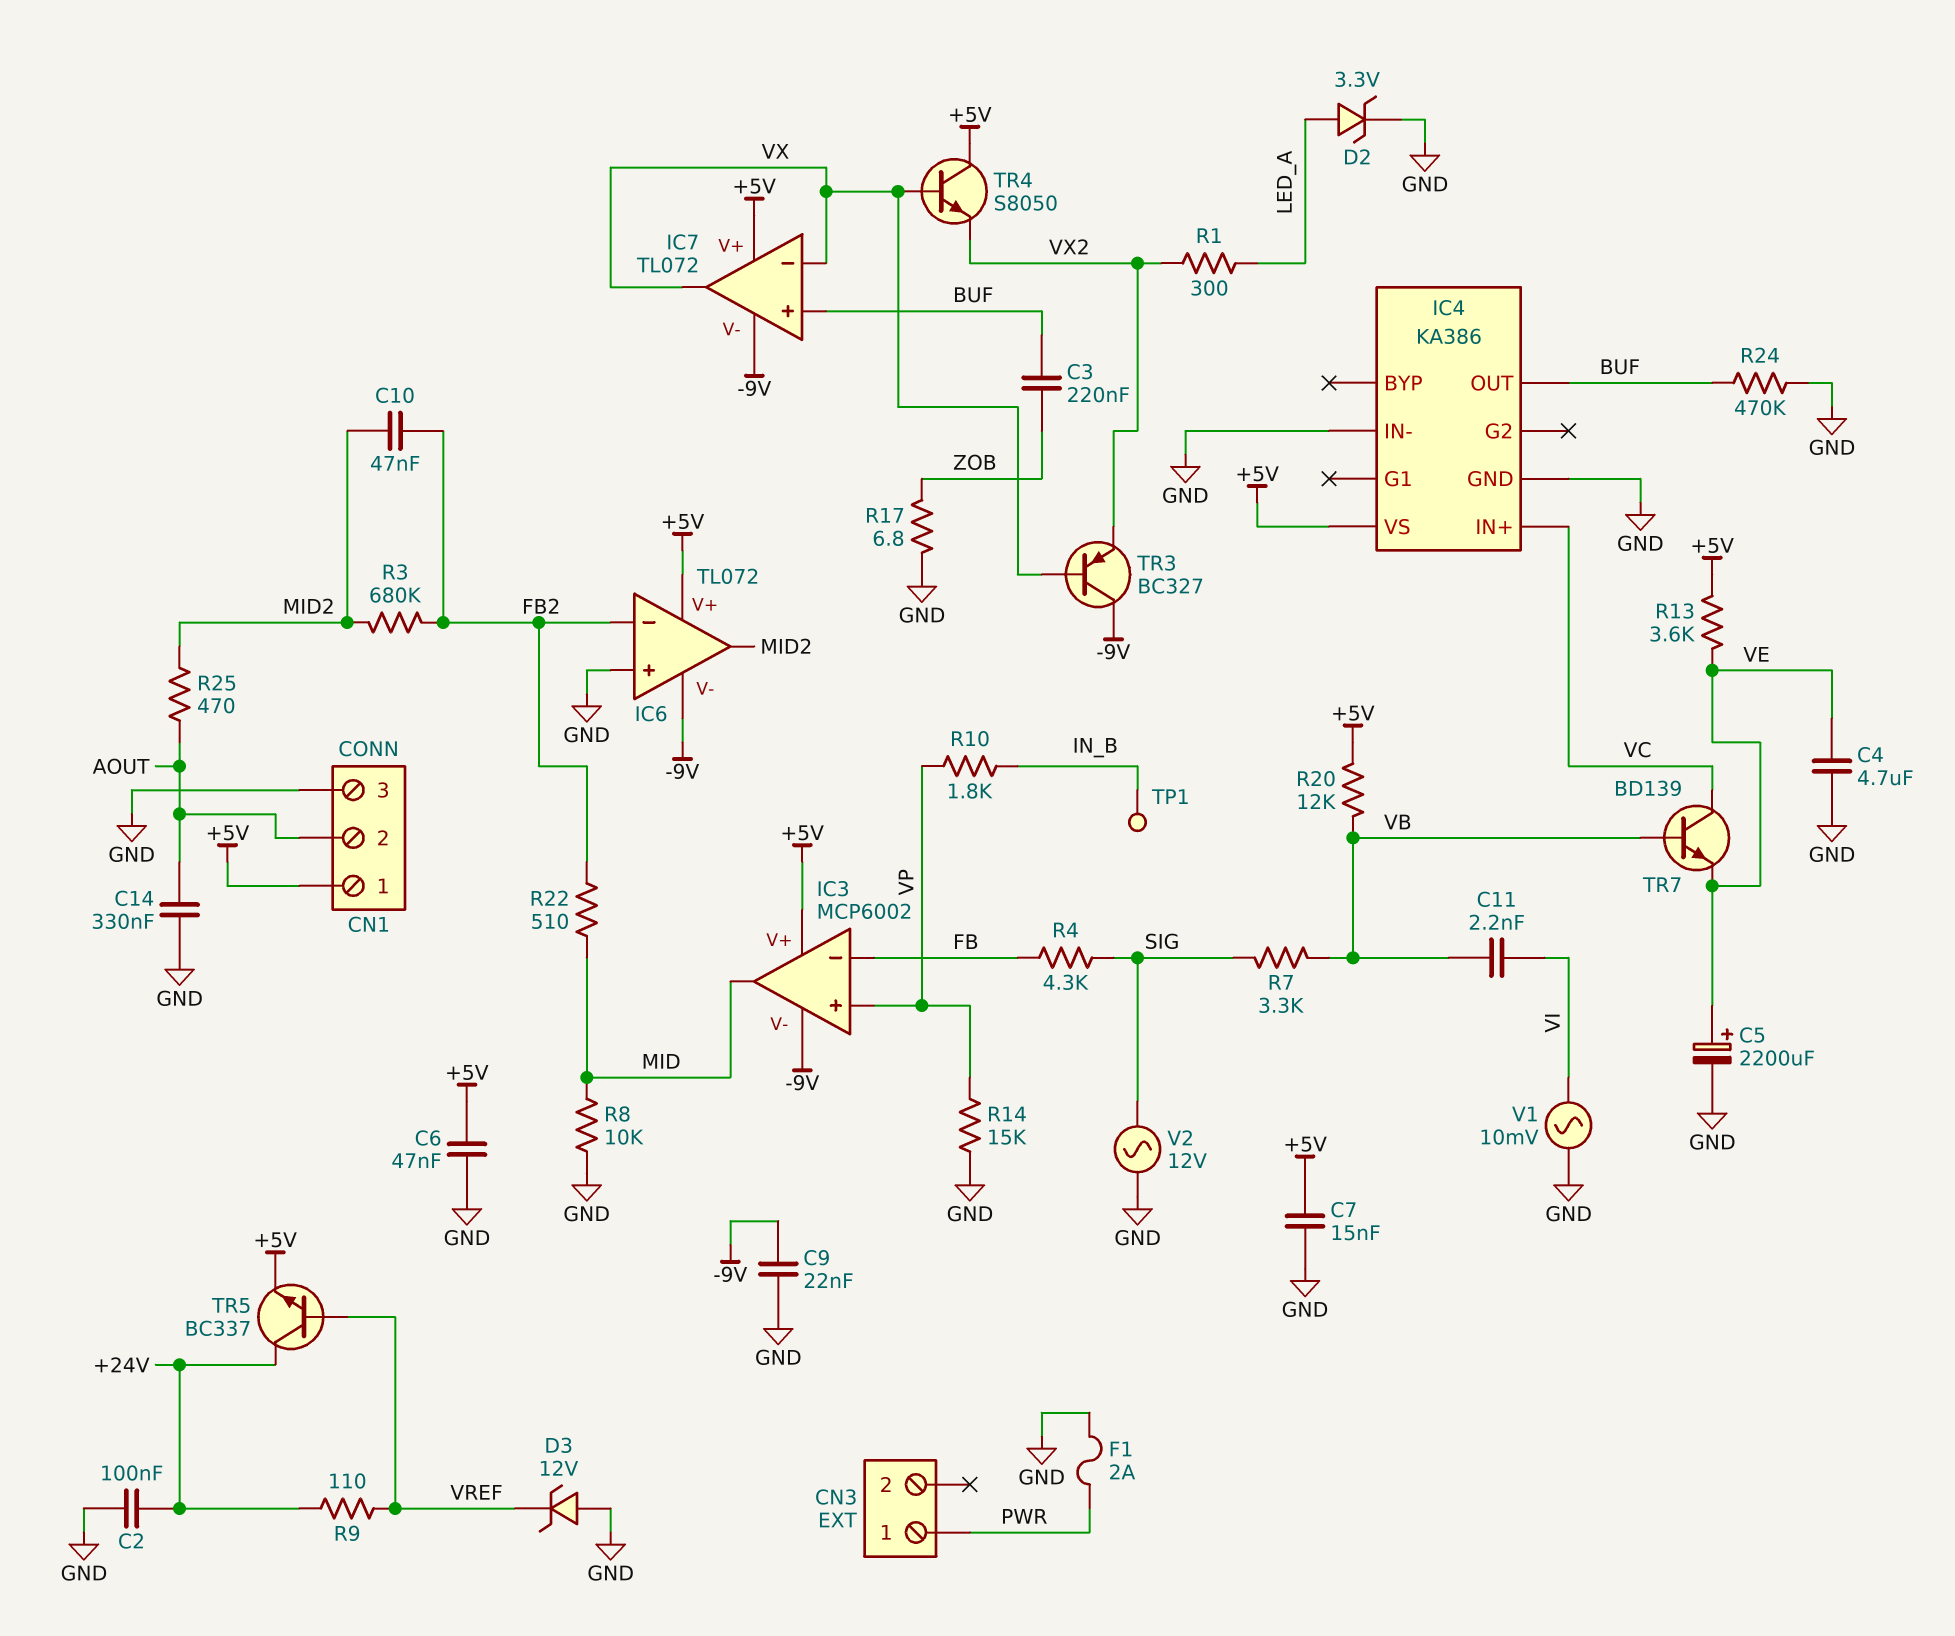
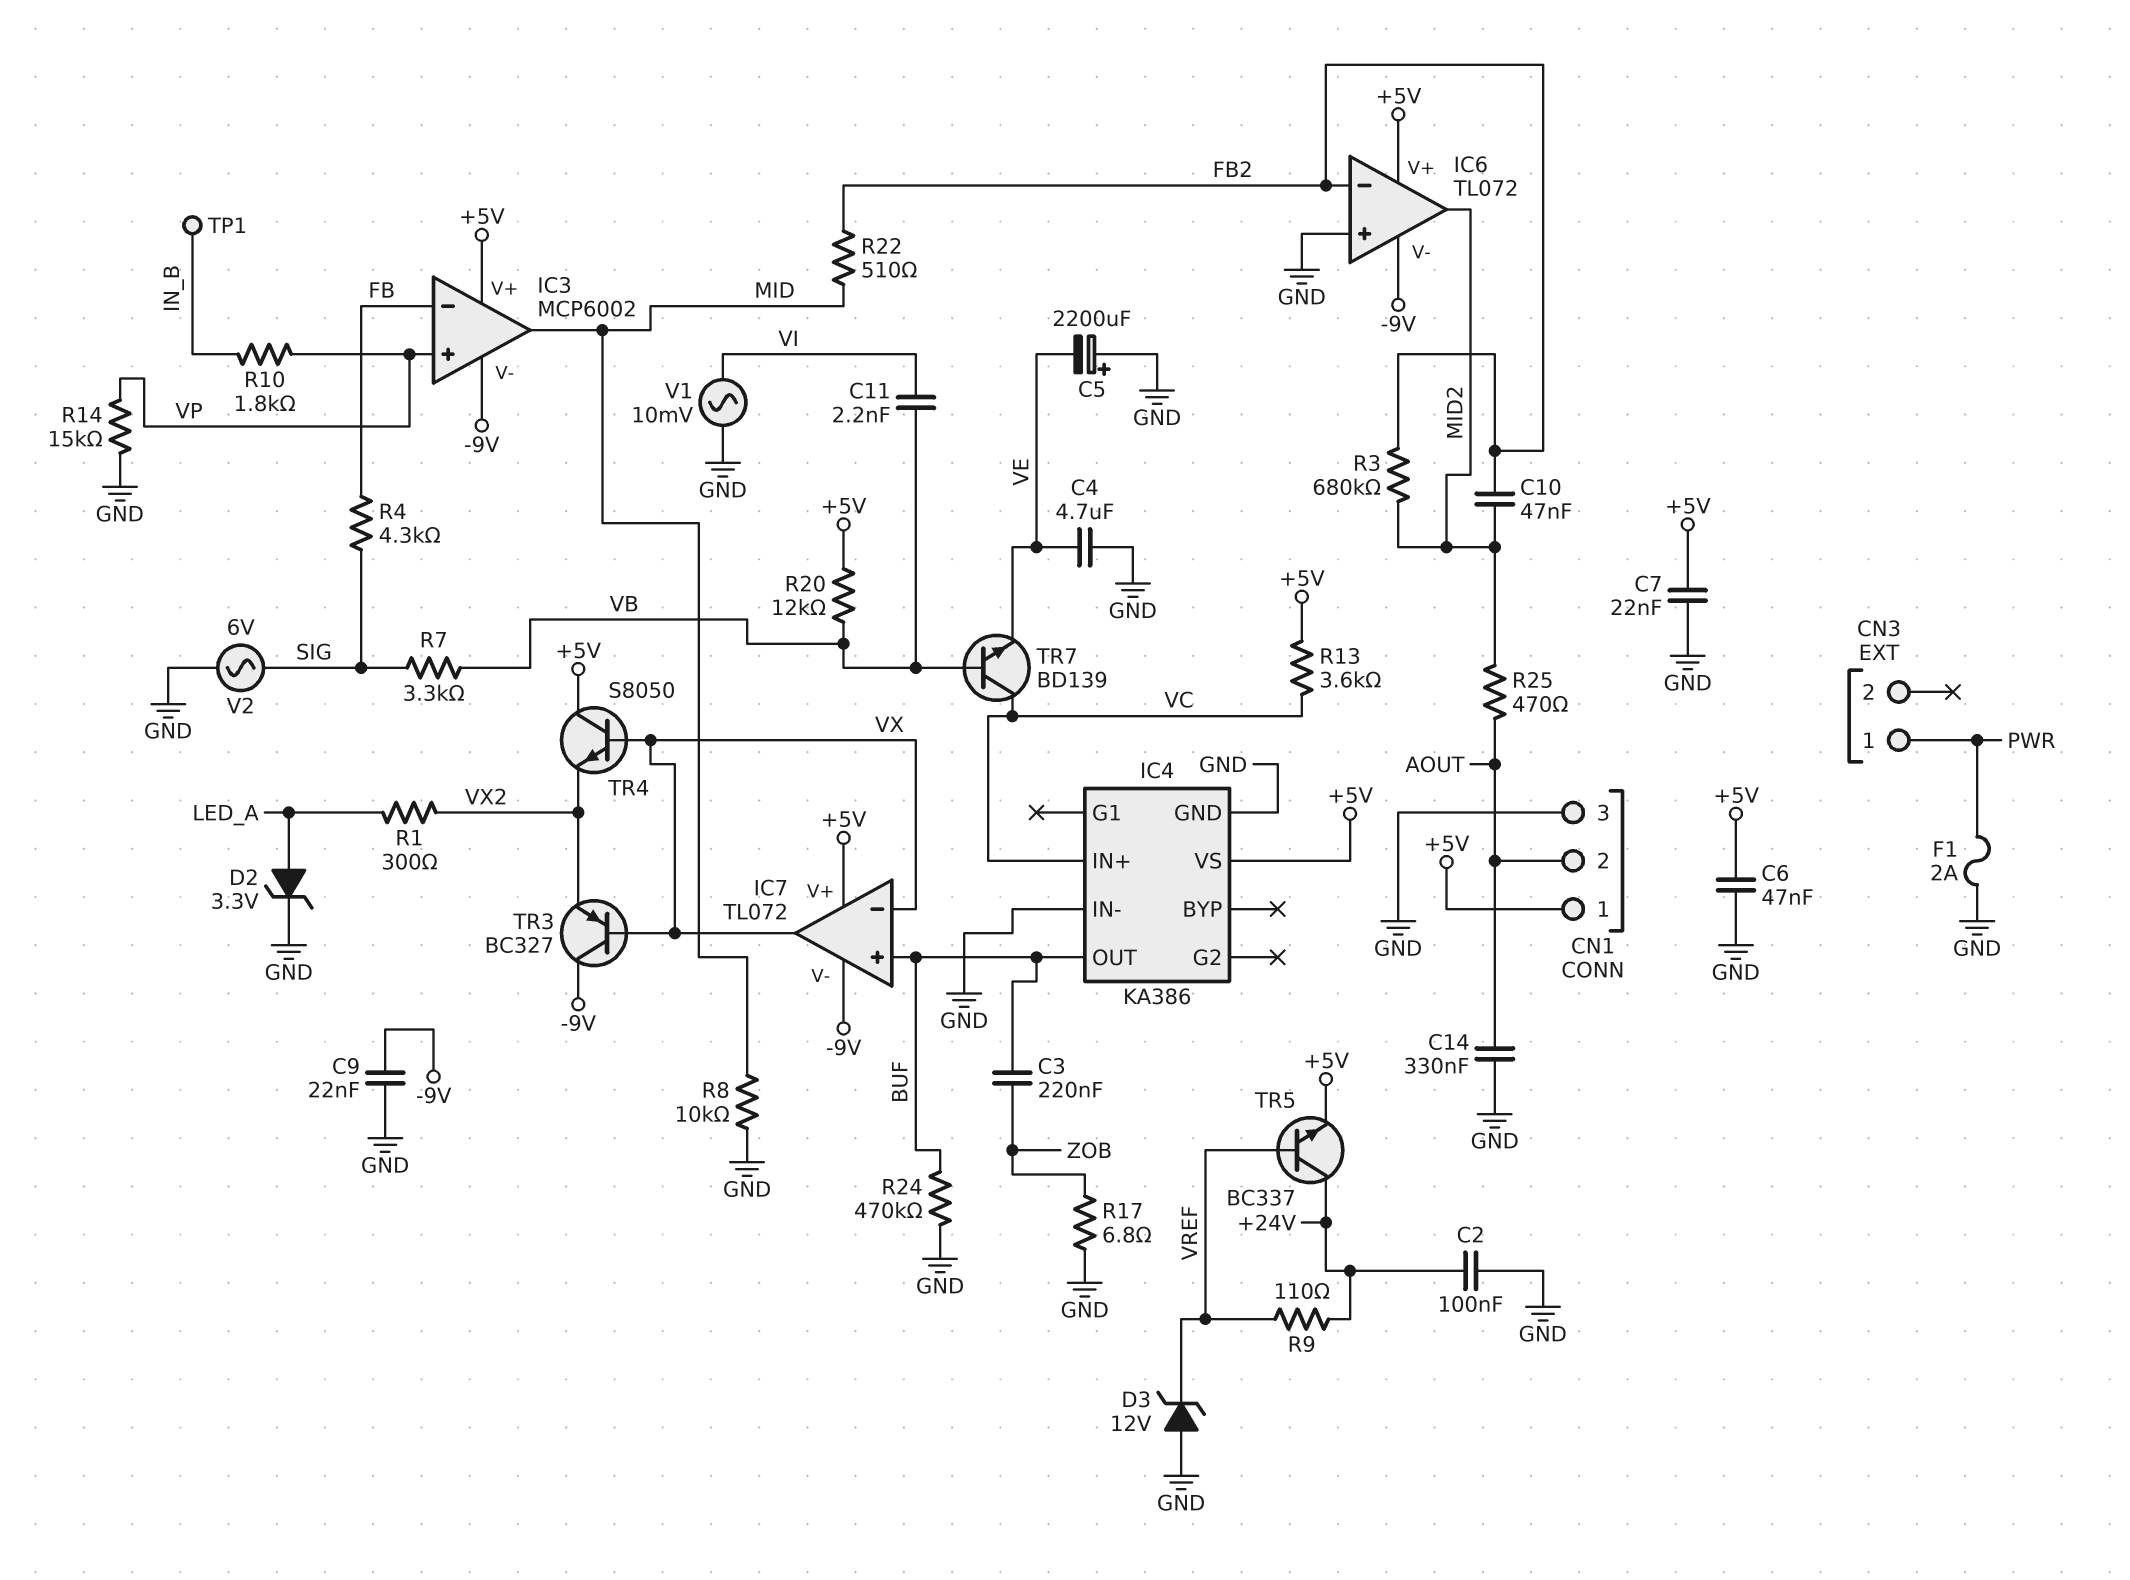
C5: 2200uF (plus VE, minus GND) -> 2200uF (plus GND, minus VE)
C7: 15nF (+5V, GND) -> 22nF (+5V, GND)
R13: 3.6k (+5V, VE) -> 3.6k (+5V, VC)
V2: AC 12V (GND, SIG) -> AC 6V (GND, SIG)

